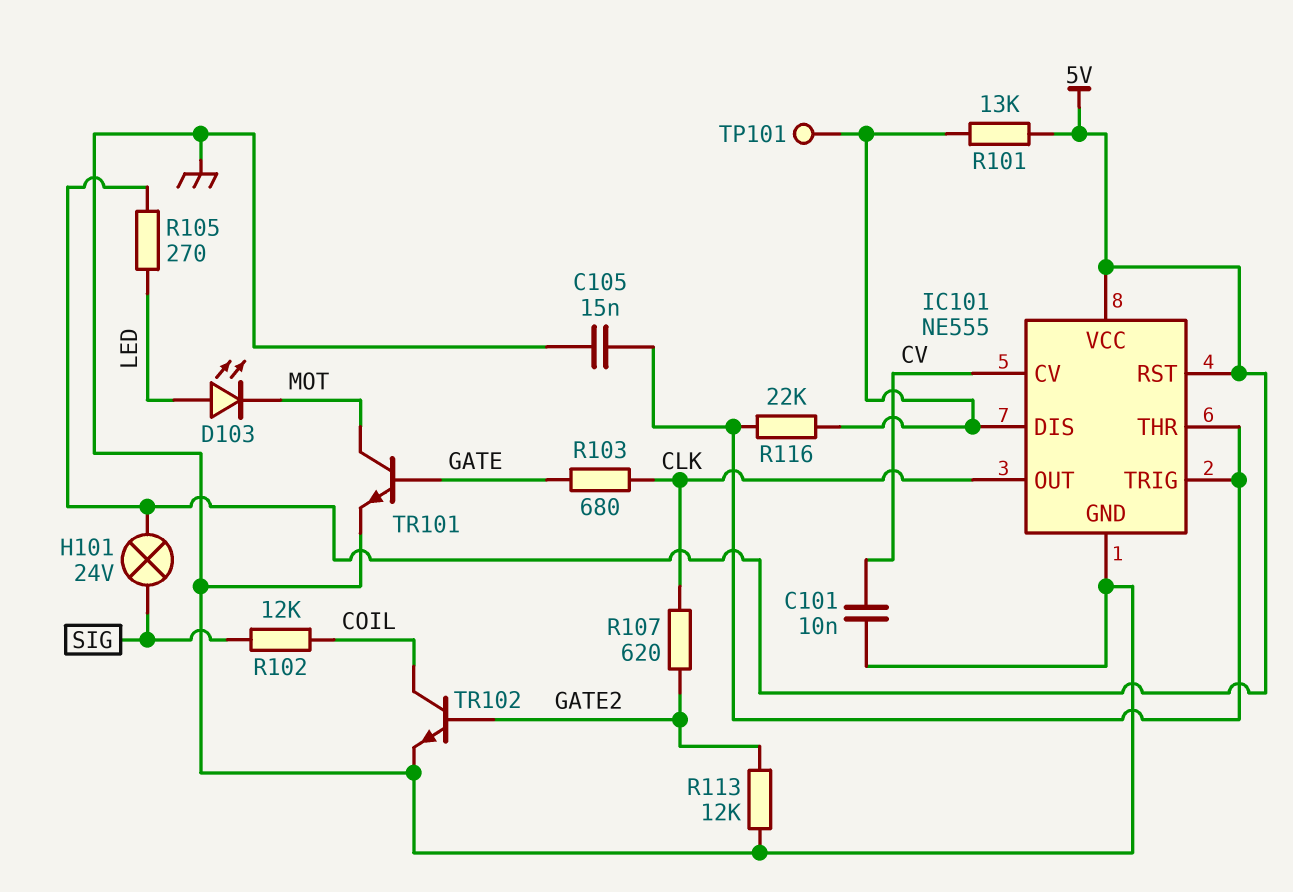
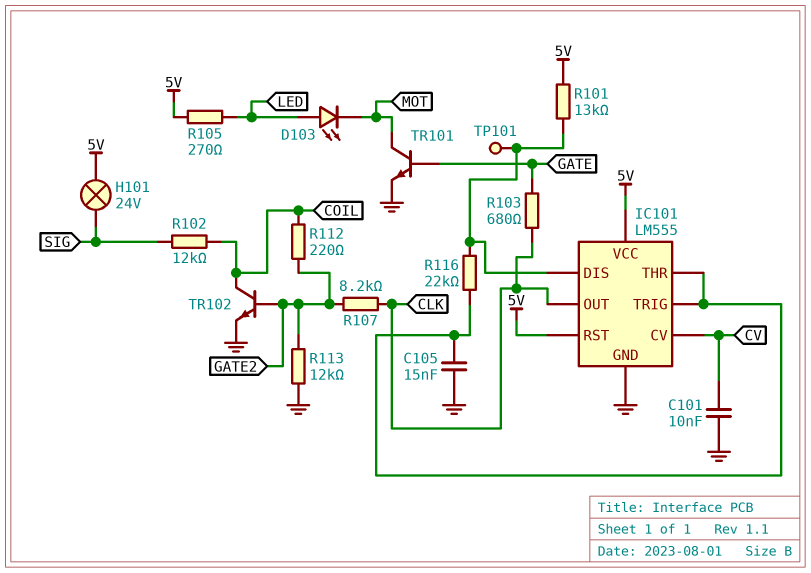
IC101: NE555 -> LM555
R107: 620 (CLK, GATE2) -> 8.2k (CLK, GATE2)
R112: none -> 220 (COIL, GATE2)

